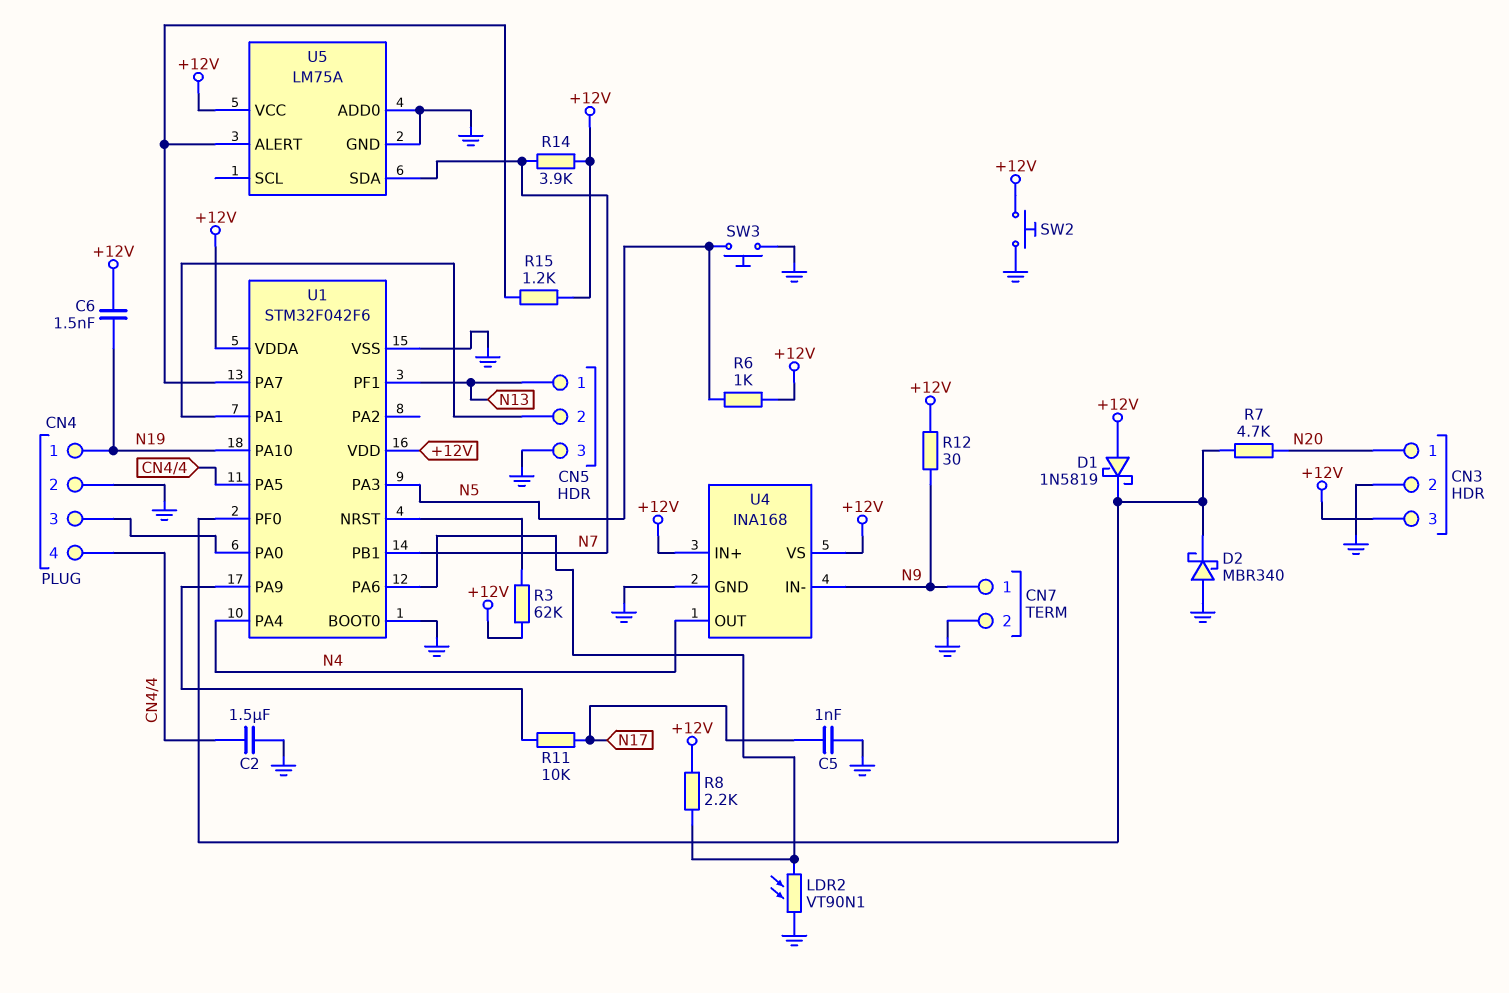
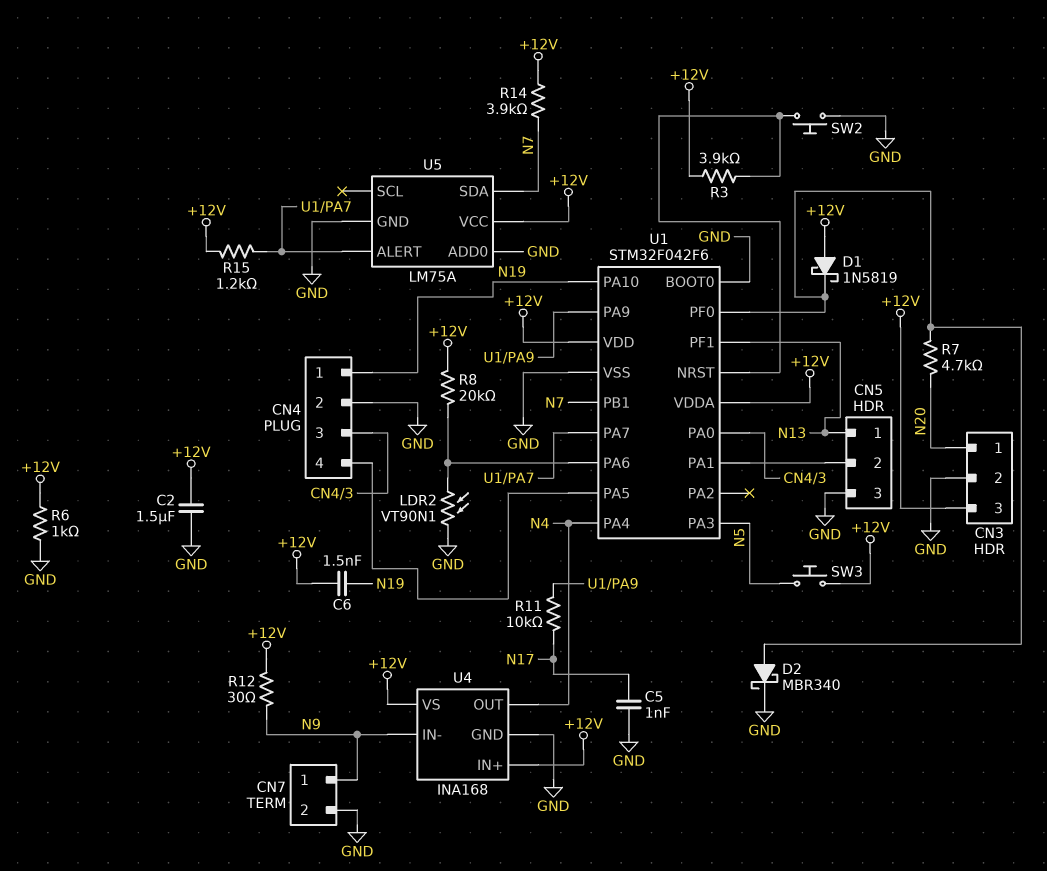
C2: 1.5uF (CN4/4, GND) -> 1.5uF (+12V, GND)
D2: schottky MBR340 (A GND, K U1/PF0) -> schottky MBR340 (A U1/PF0, K GND)
R3: 62k (+12V, U1/NRST) -> 3.9k (+12V, U1/NRST)
R6: 1k (+12V, N5) -> 1k (+12V, GND)
R8: 2.2k (+12V, U1/PA6) -> 20k (+12V, U1/PA6)
SW2: button (+12V, GND) -> button (GND, U1/NRST)
SW3: button (GND, N5) -> button (+12V, N5)

